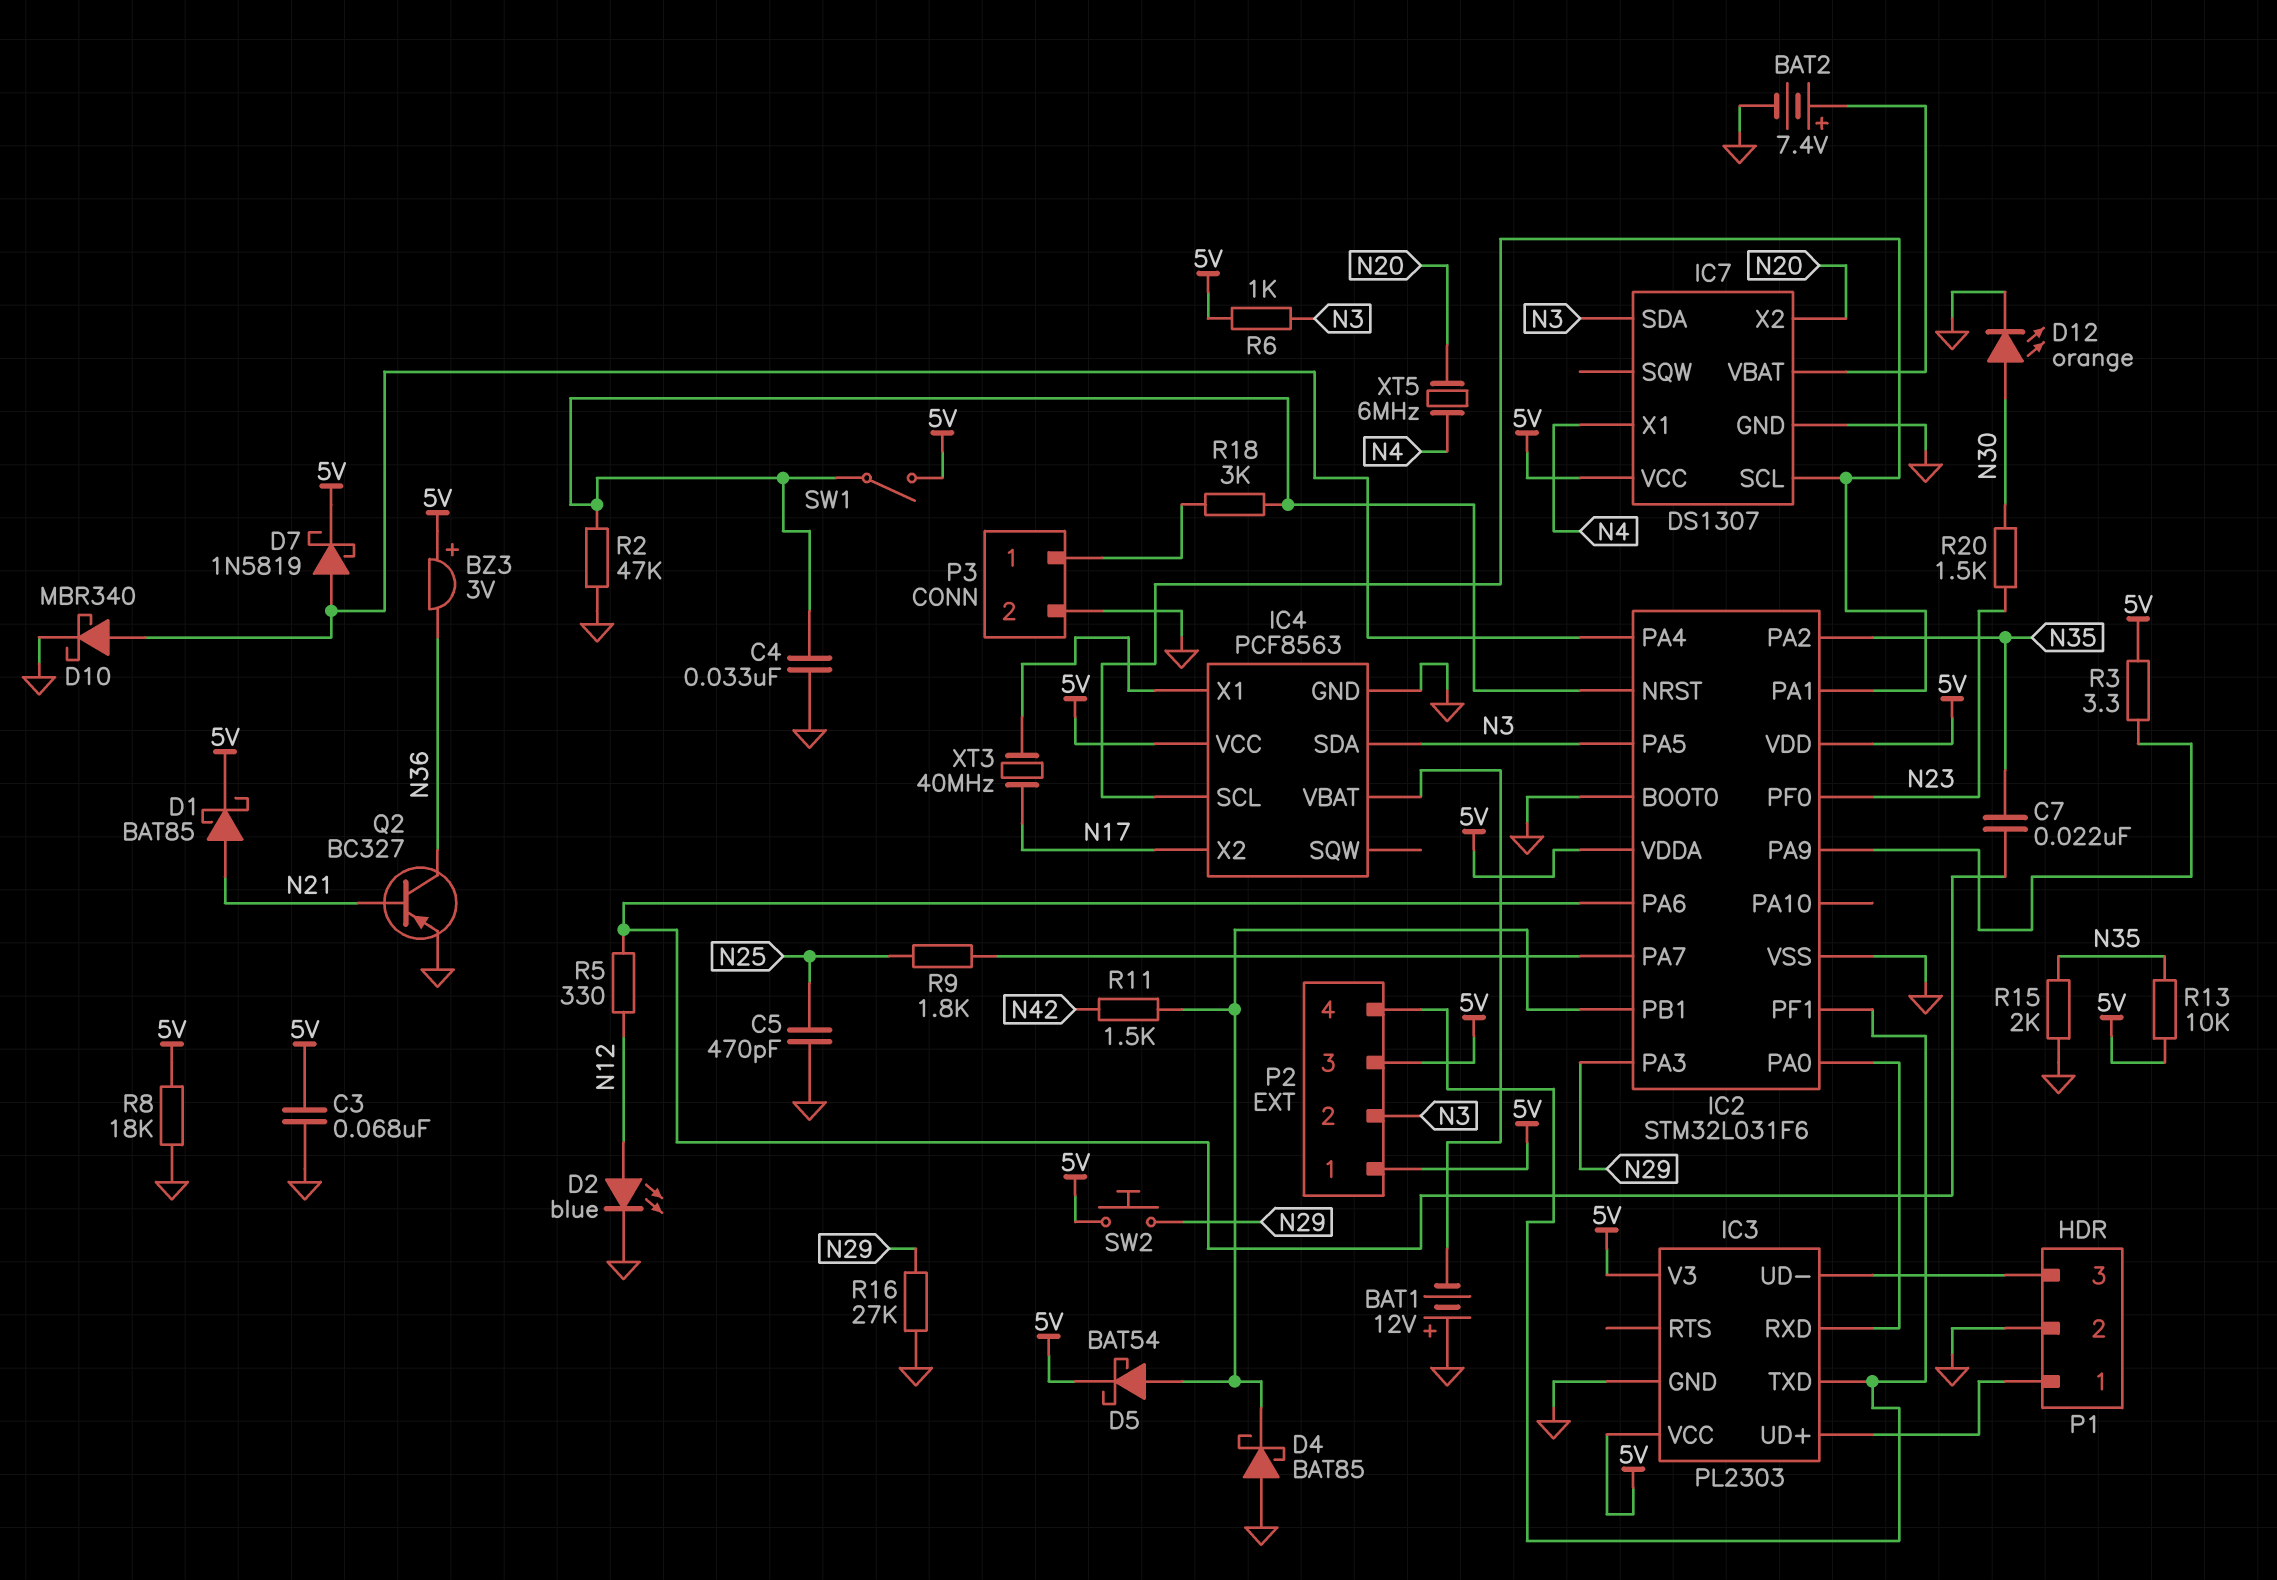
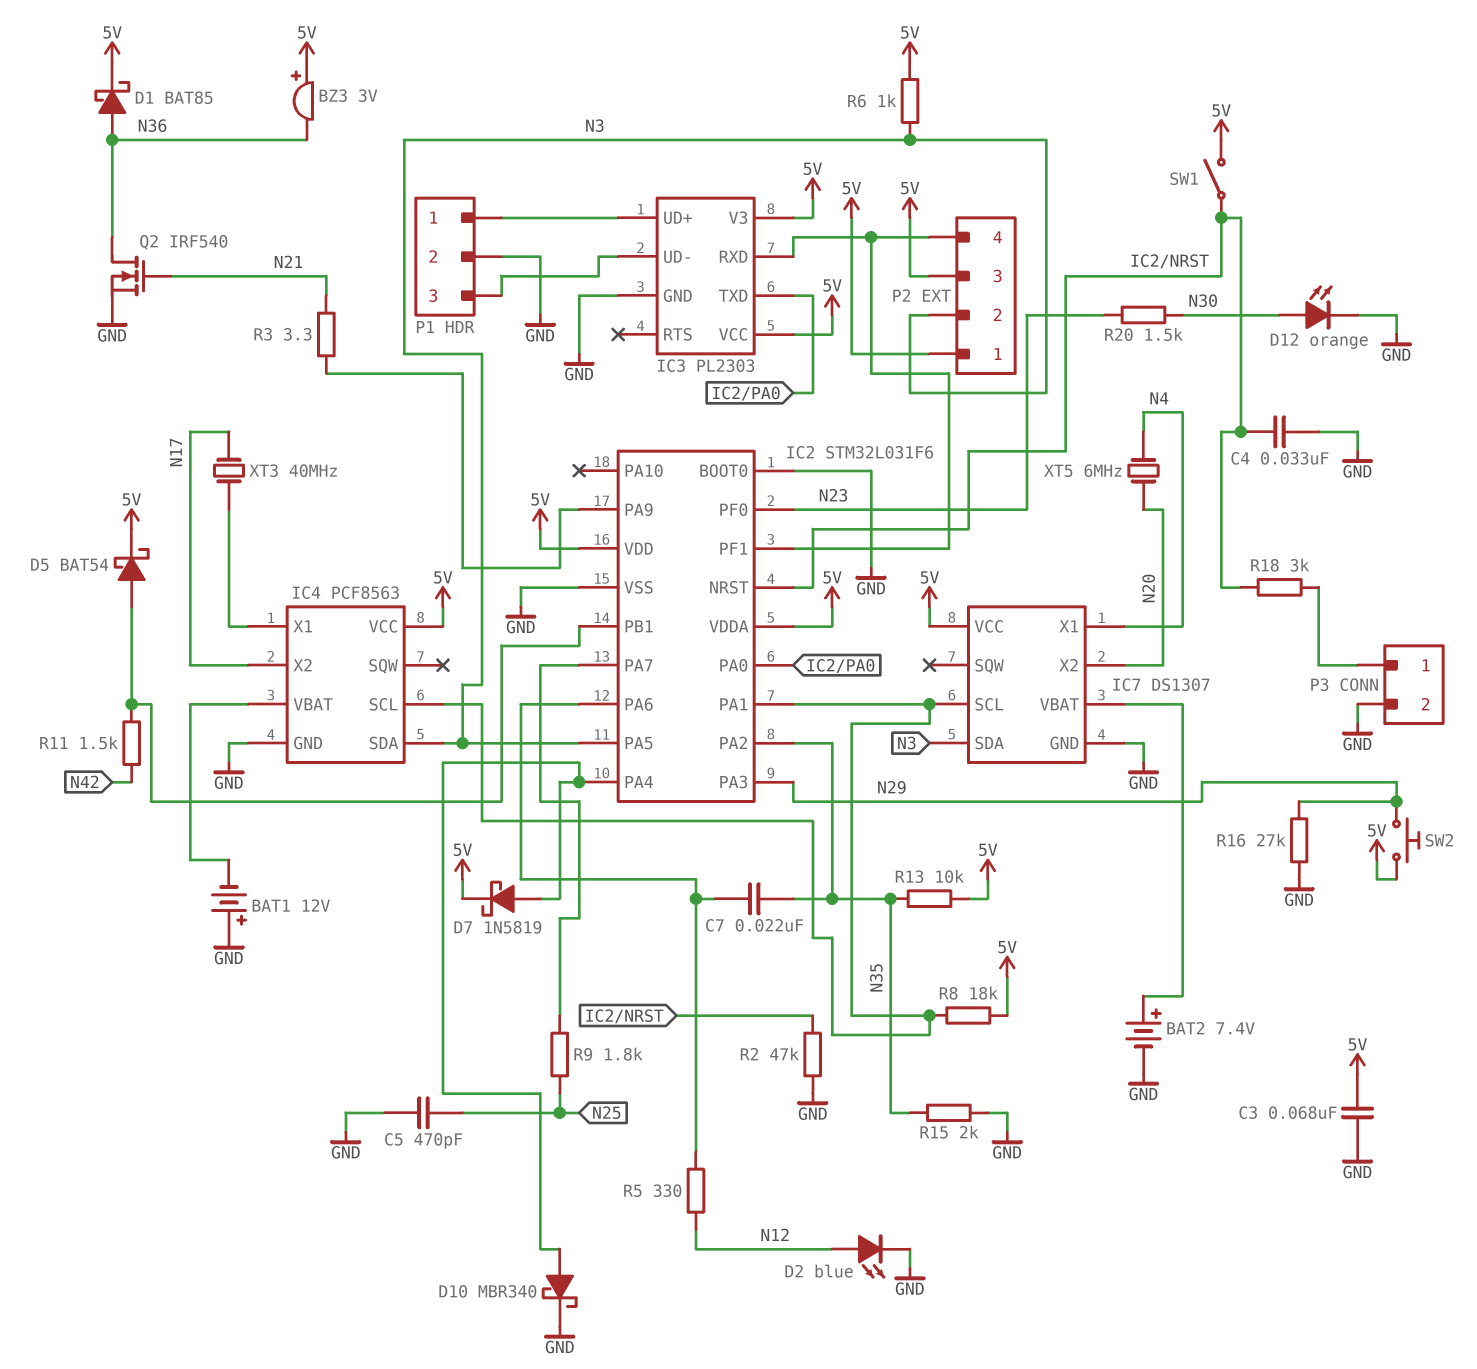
D1: schottky BAT85 (A N21, K 5V) -> schottky BAT85 (A N36, K 5V)
D4: schottky BAT85 (A GND, K IC2/PB1) -> none
IC3 pin RXD: IC2/PA0 -> IC2/PF1
IC3 pin TXD: IC2/PF1 -> IC2/PA0
Q2: PNP BC327 (B N21, C N36, E GND) -> NMOS IRF540 (G N21, D N36, S GND)
R3: 3.3 (5V, IC2/PA9) -> 3.3 (IC2/PA9, N21)
R8: 18k (5V, GND) -> 18k (5V, IC2/PA1)

